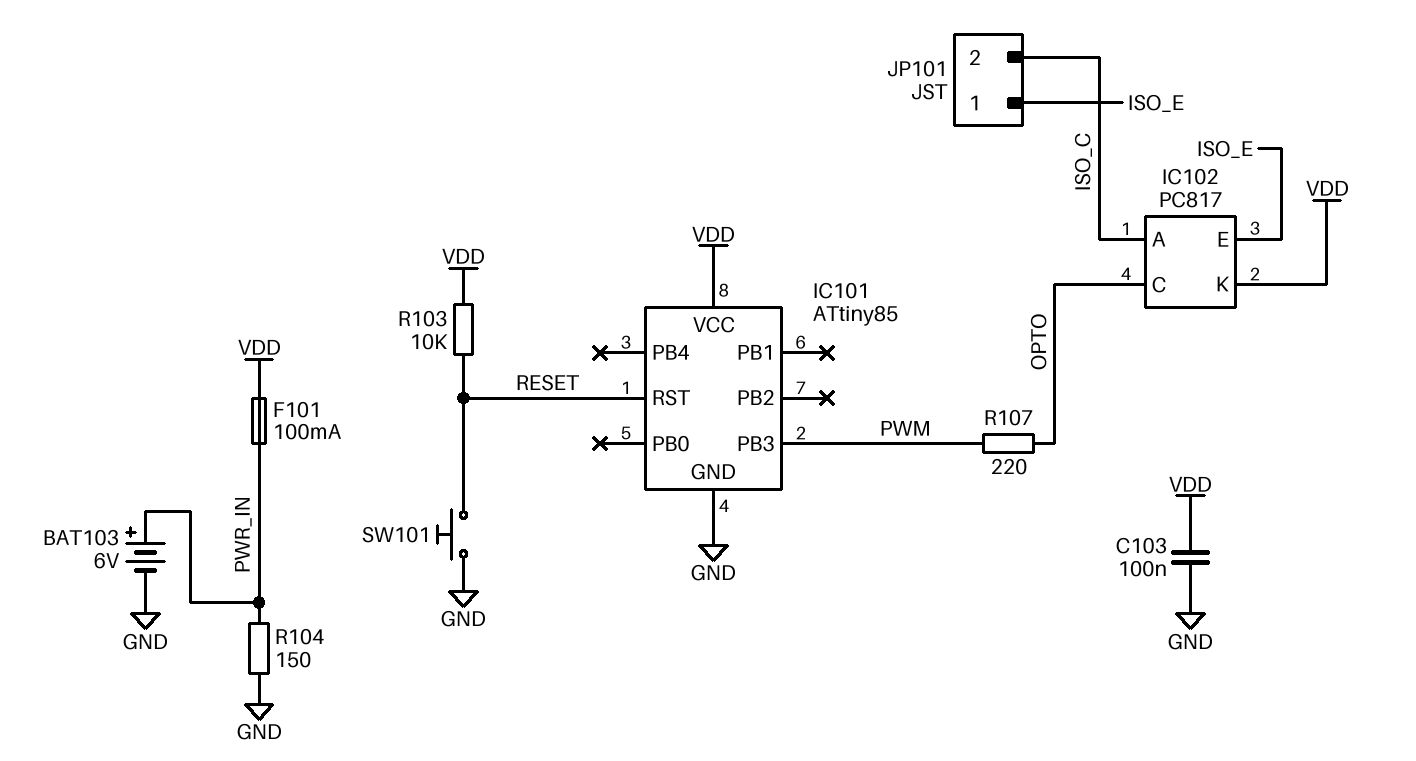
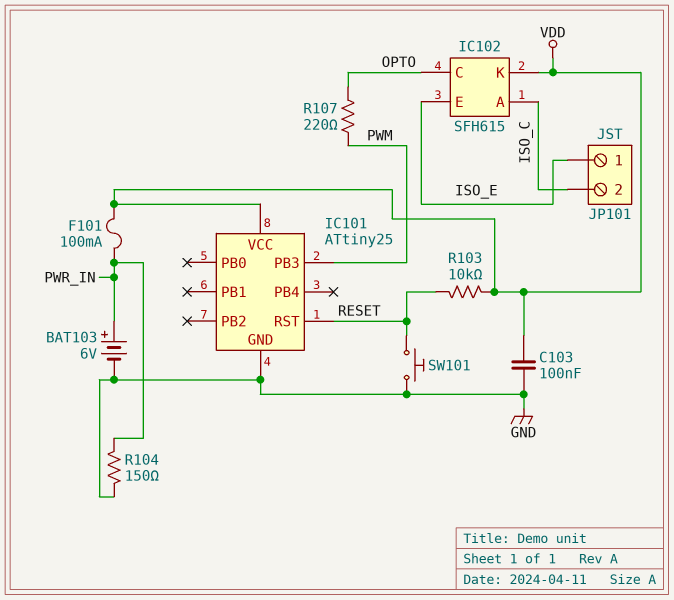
IC101: ATtiny85 -> ATtiny25
IC102: PC817 -> SFH615

